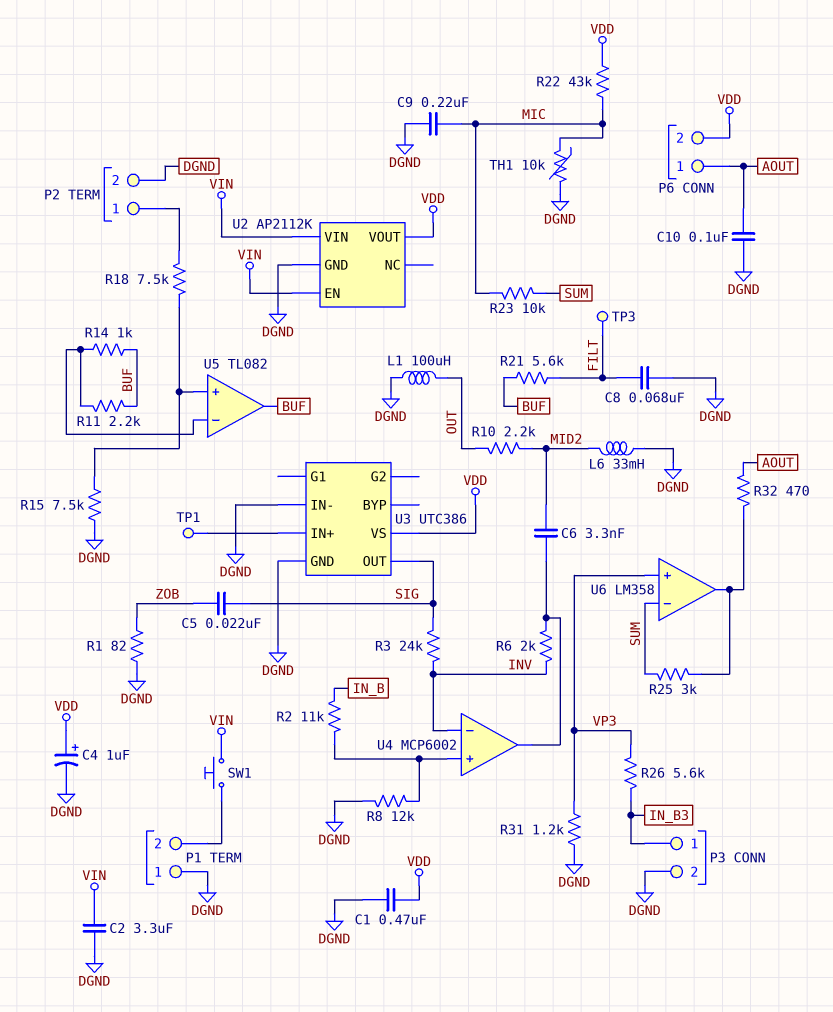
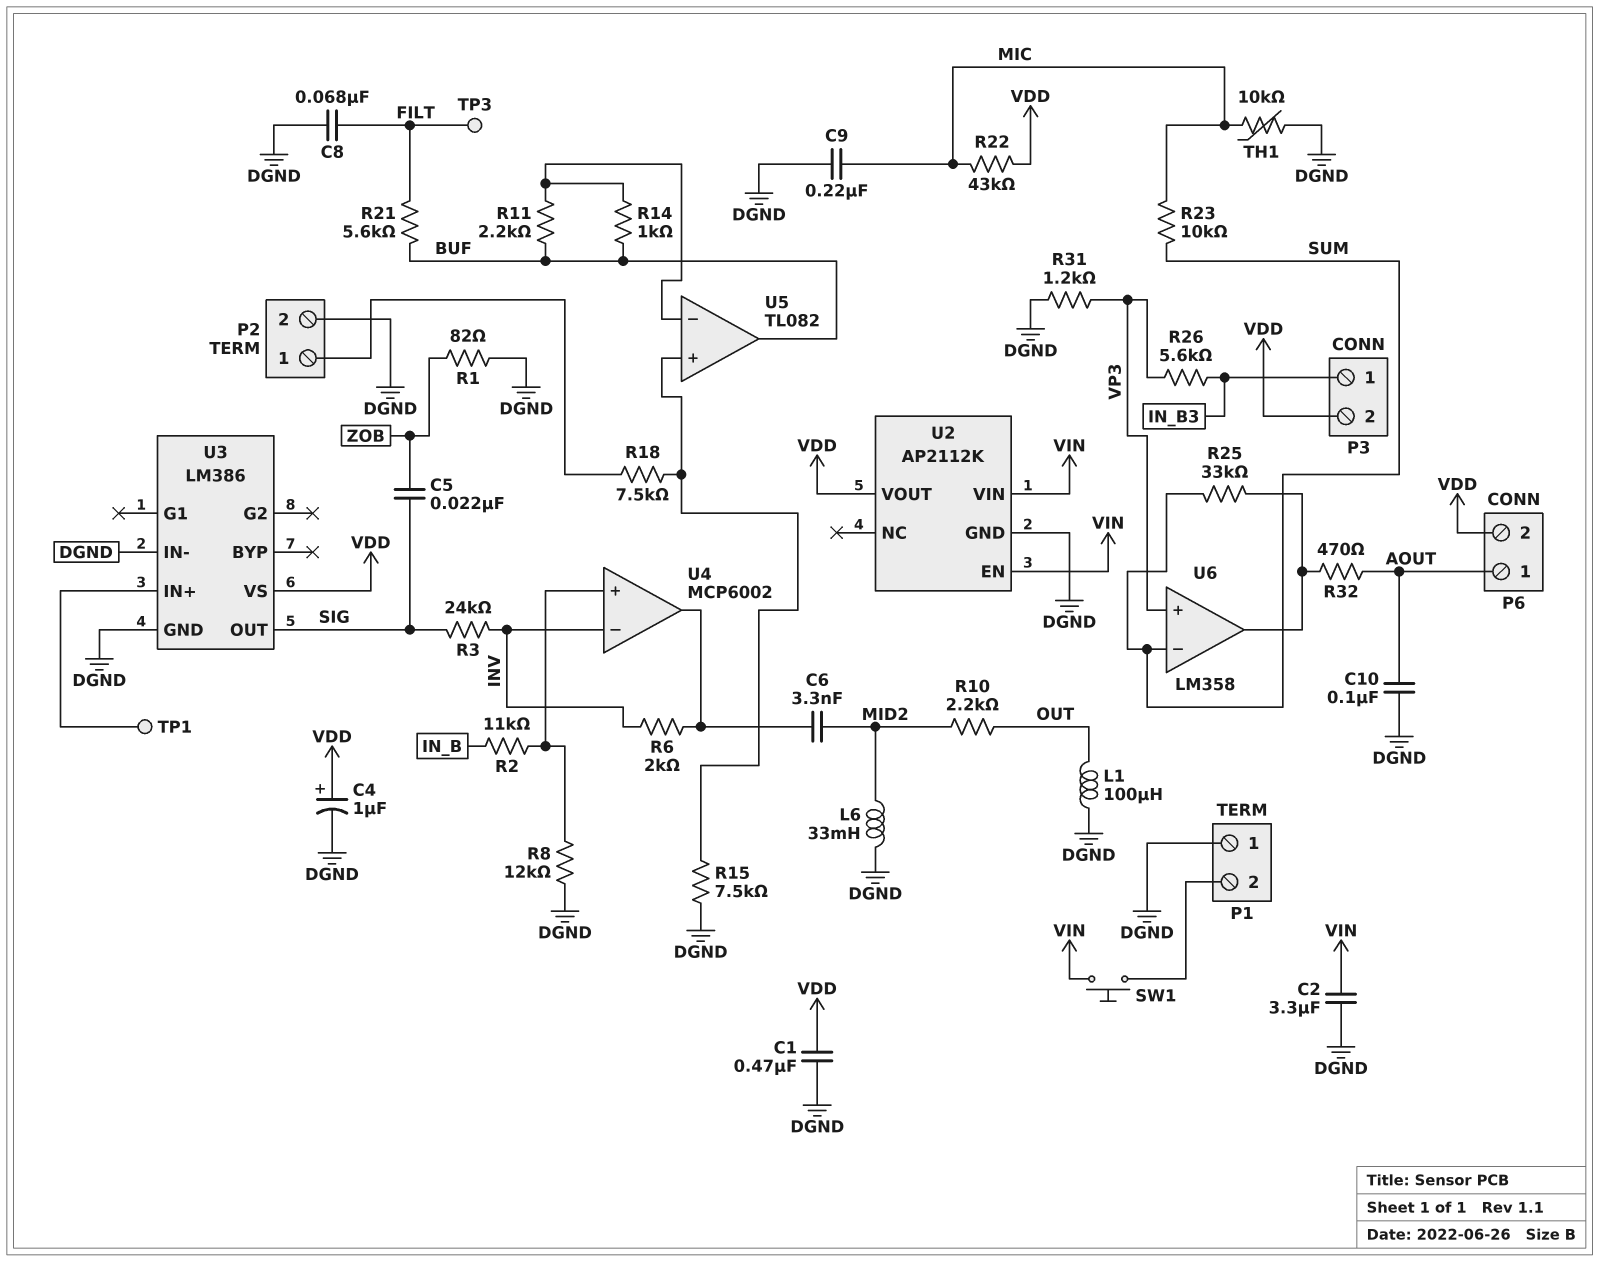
P3 pin 2: DGND -> VDD
R25: 3k (SUM, U6/out) -> 33k (SUM, U6/out)
U3: UTC386 -> LM386

